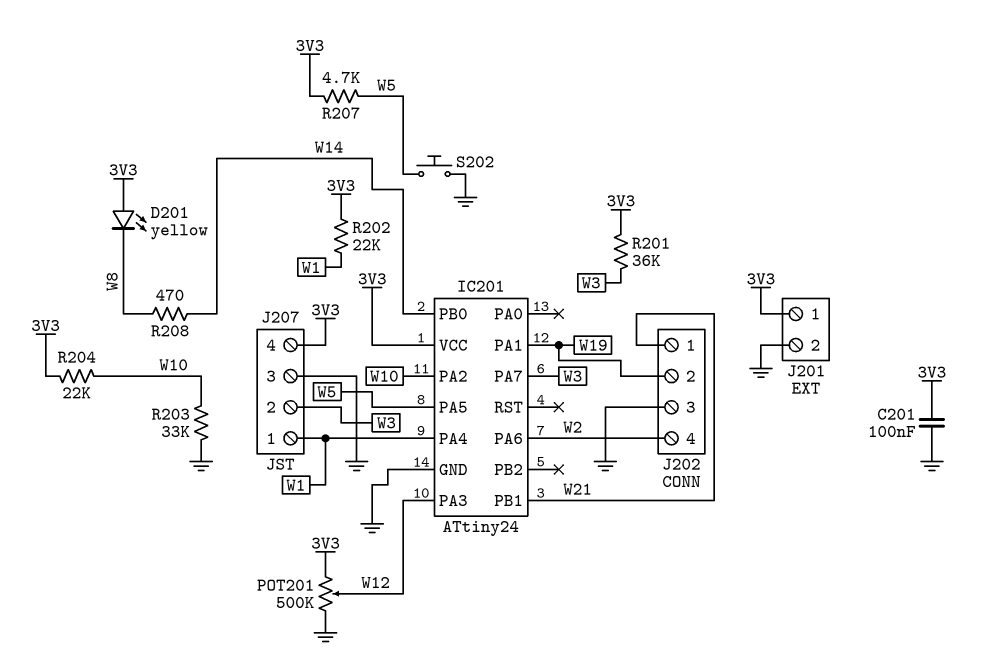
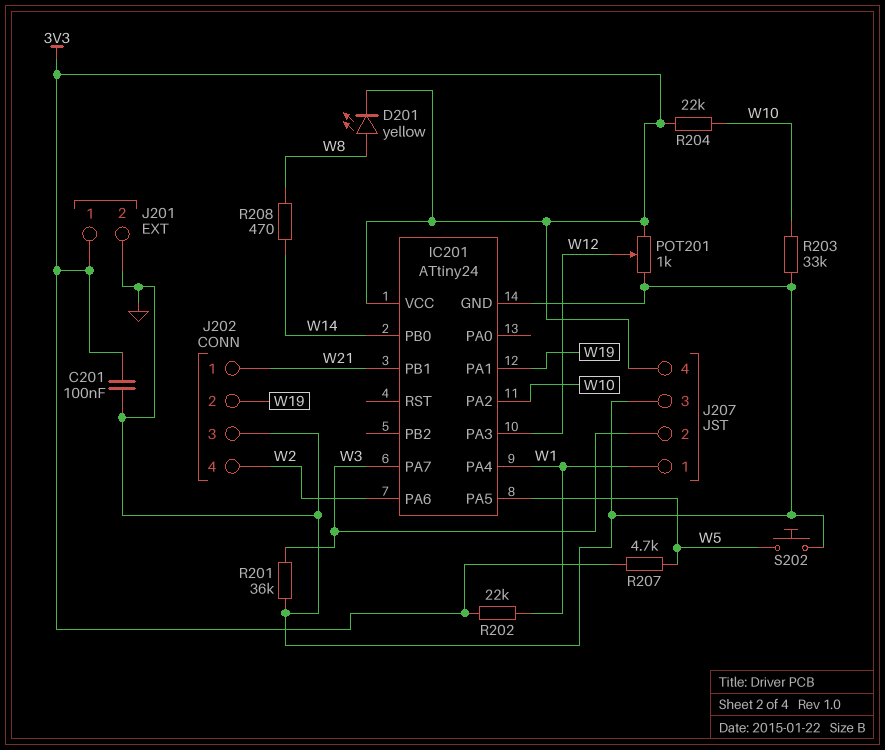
D201: LED yellow (A 3V3, K W8) -> LED yellow (A W8, K 3V3)
POT201: 500k (3V3, GND, wiper W12) -> 1k (3V3, GND, wiper W12)
R201: 36k (3V3, W3) -> 36k (GND, W3)

